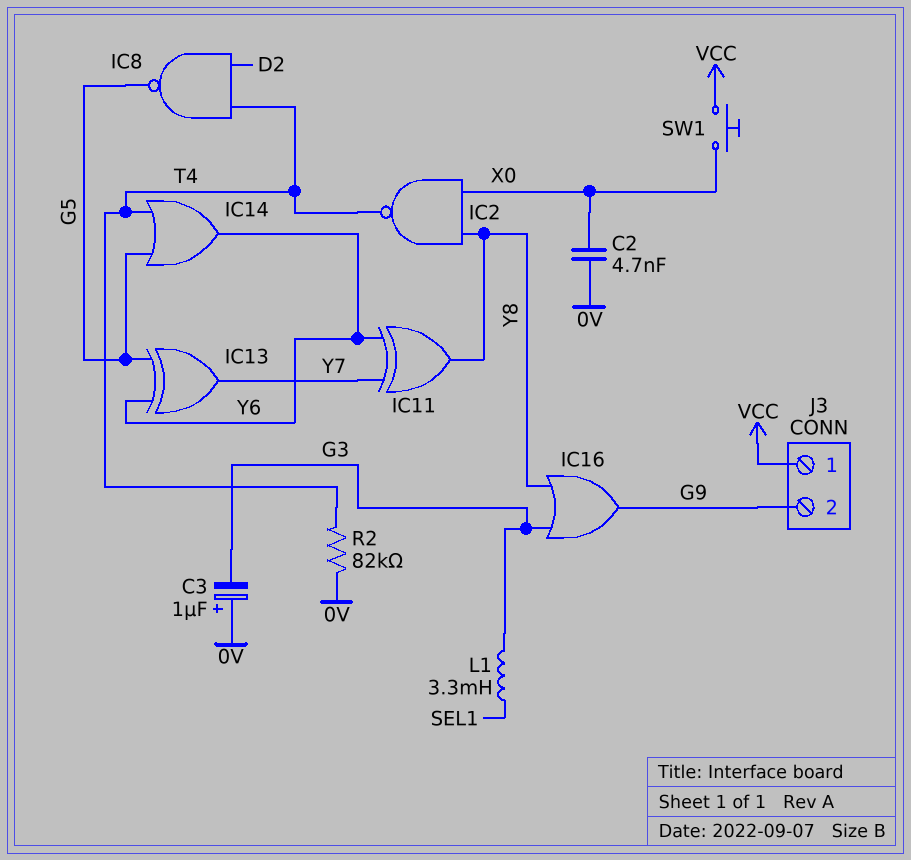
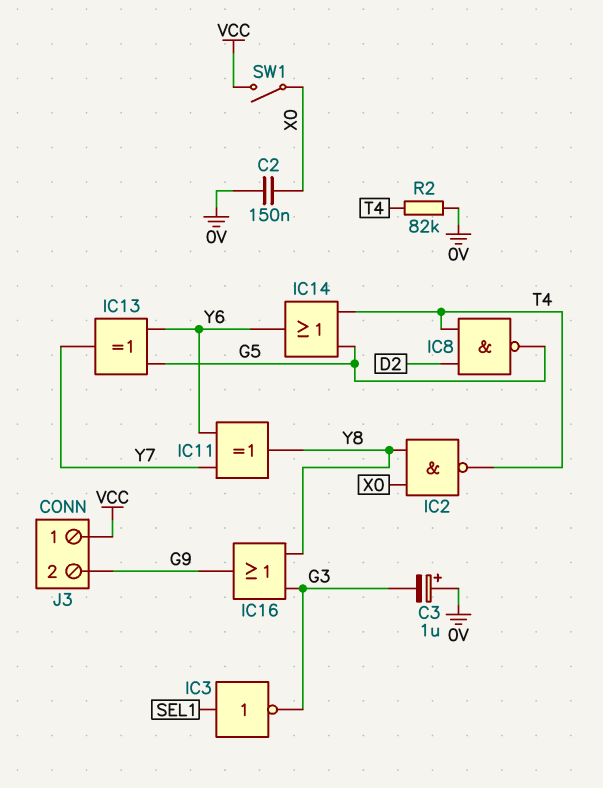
C2: 4.7nF (0V, X0) -> 150nF (0V, X0)
IC3: none -> NOT (in SEL1, out G3)
L1: 3.3mH (G3, SEL1) -> none
SW1: button (VCC, X0) -> switch (VCC, X0)

